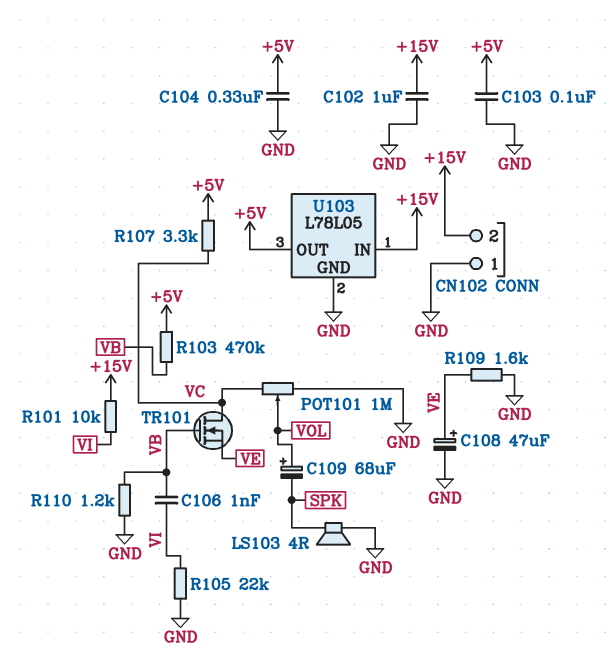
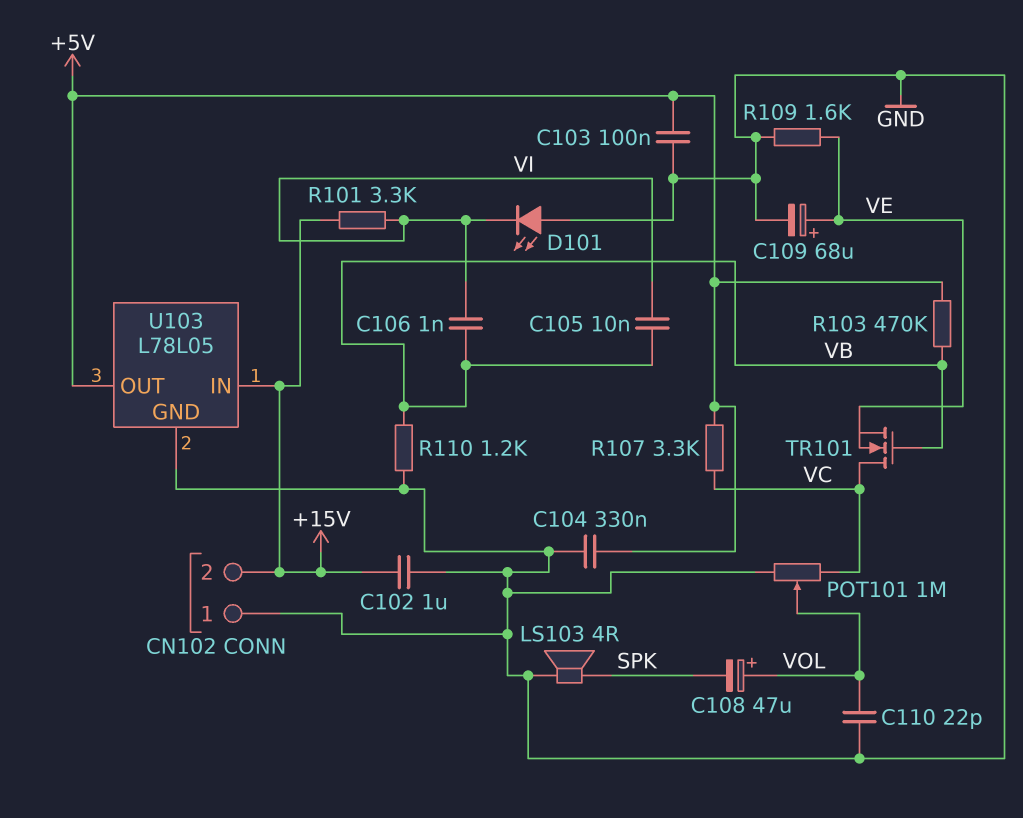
C105: none -> 10nF (VB, VI)
C108: 47uF (plus VE, minus GND) -> 47uF (plus VOL, minus SPK)
C109: 68uF (plus VOL, minus SPK) -> 68uF (plus VE, minus GND)
C110: none -> 22pF (GND, VOL)
D101: none -> LED (A GND, K VI)
R101: 10k (+15V, VI) -> 3.3k (+15V, VI)
R105: 22k (GND, VI) -> none

